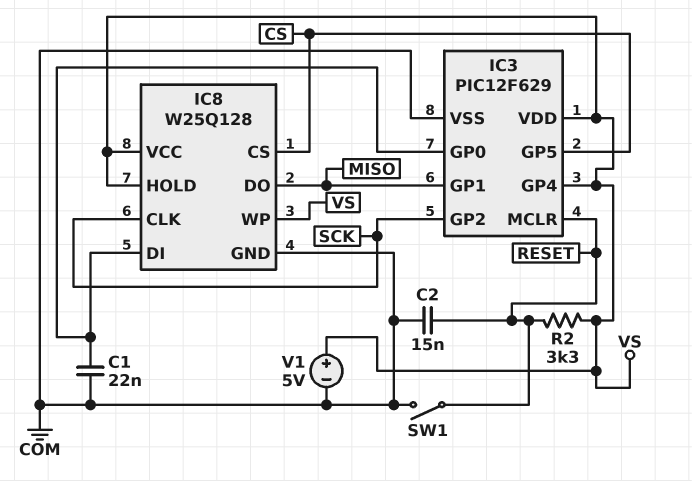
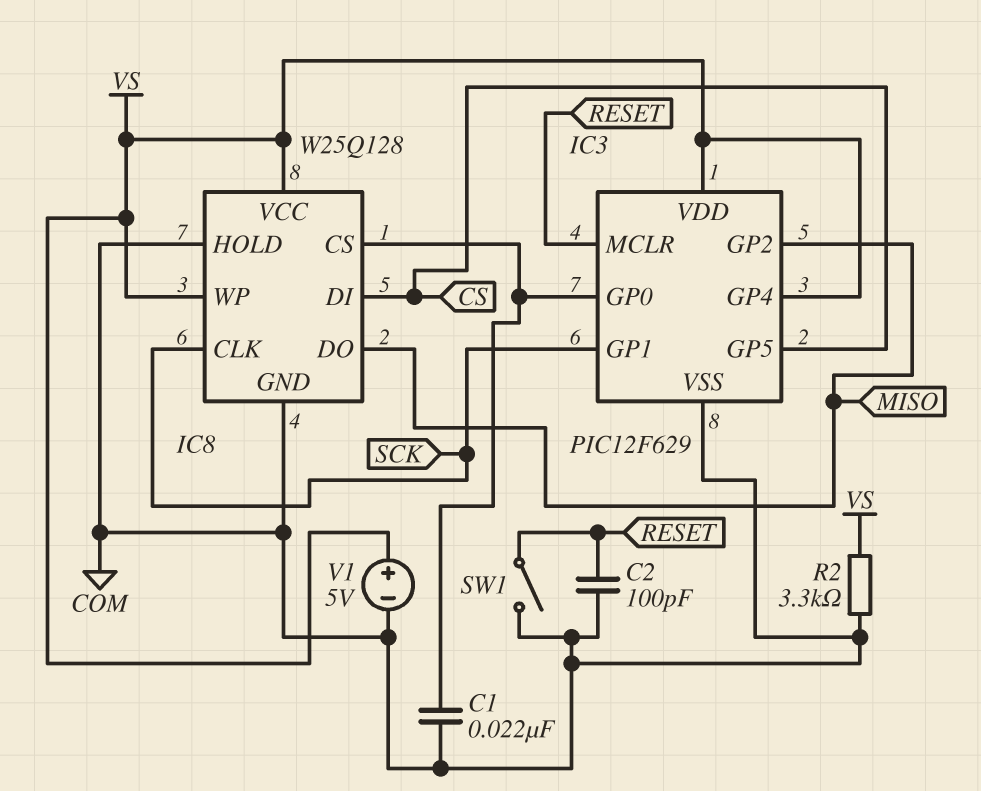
C2: 15nF (COM, RESET) -> 100pF (COM, RESET)
IC3 pin GP1: MISO -> SCK
IC3 pin GP2: SCK -> MISO
IC8 pin CS: CS -> IC3/GP0
IC8 pin DI: IC3/GP0 -> CS
IC8 pin HOLD: VS -> COM
R2: 3.3k (RESET, VS) -> 3.3k (COM, VS)

